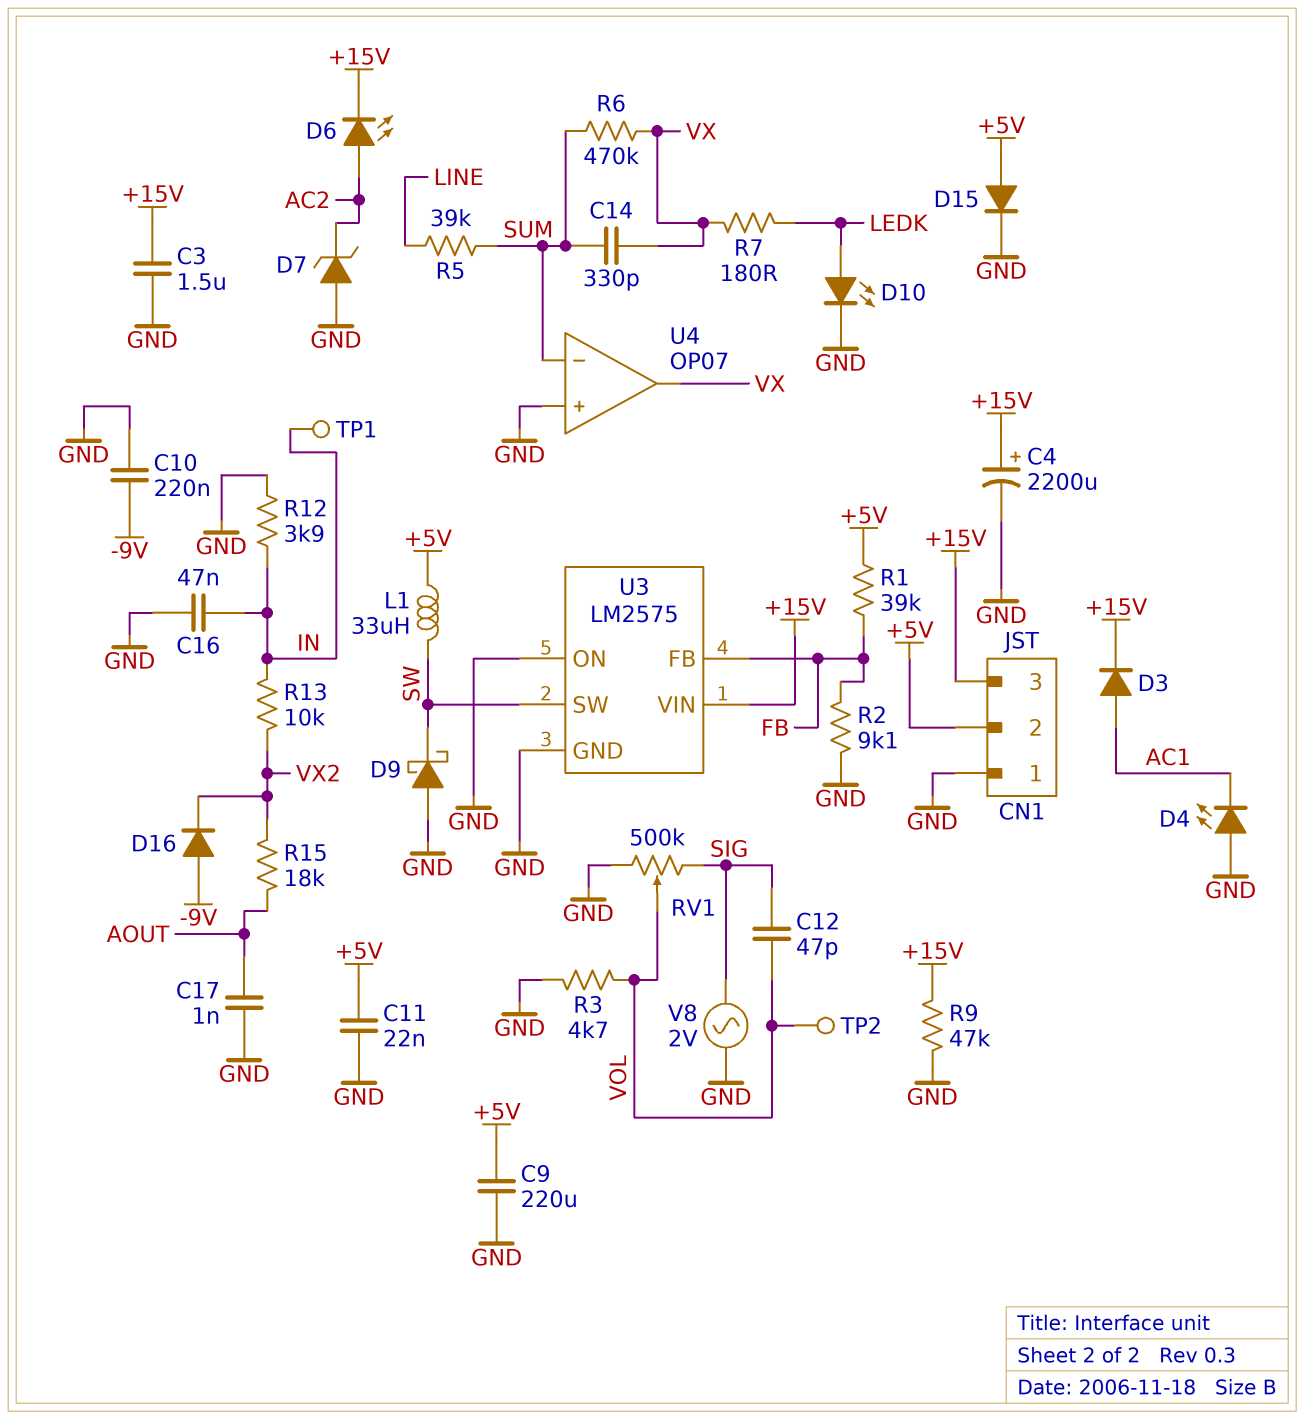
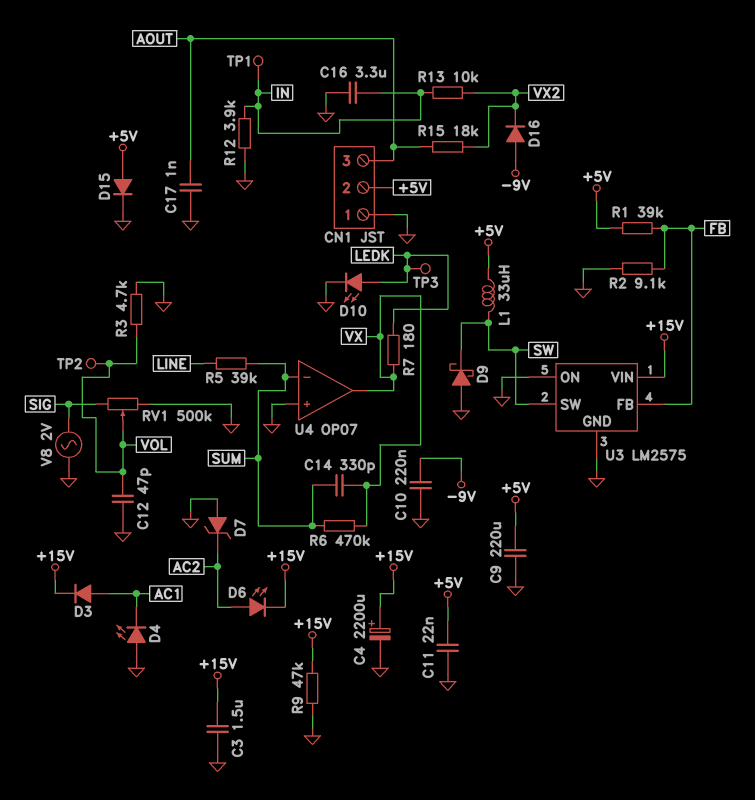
C12: 47pF (SIG, VOL) -> 47pF (GND, VOL)
C16: 47nF (GND, IN) -> 3.3uF (GND, IN)
CN1 pin 3: +15V -> AOUT
TP3: none -> test point (LEDK)

